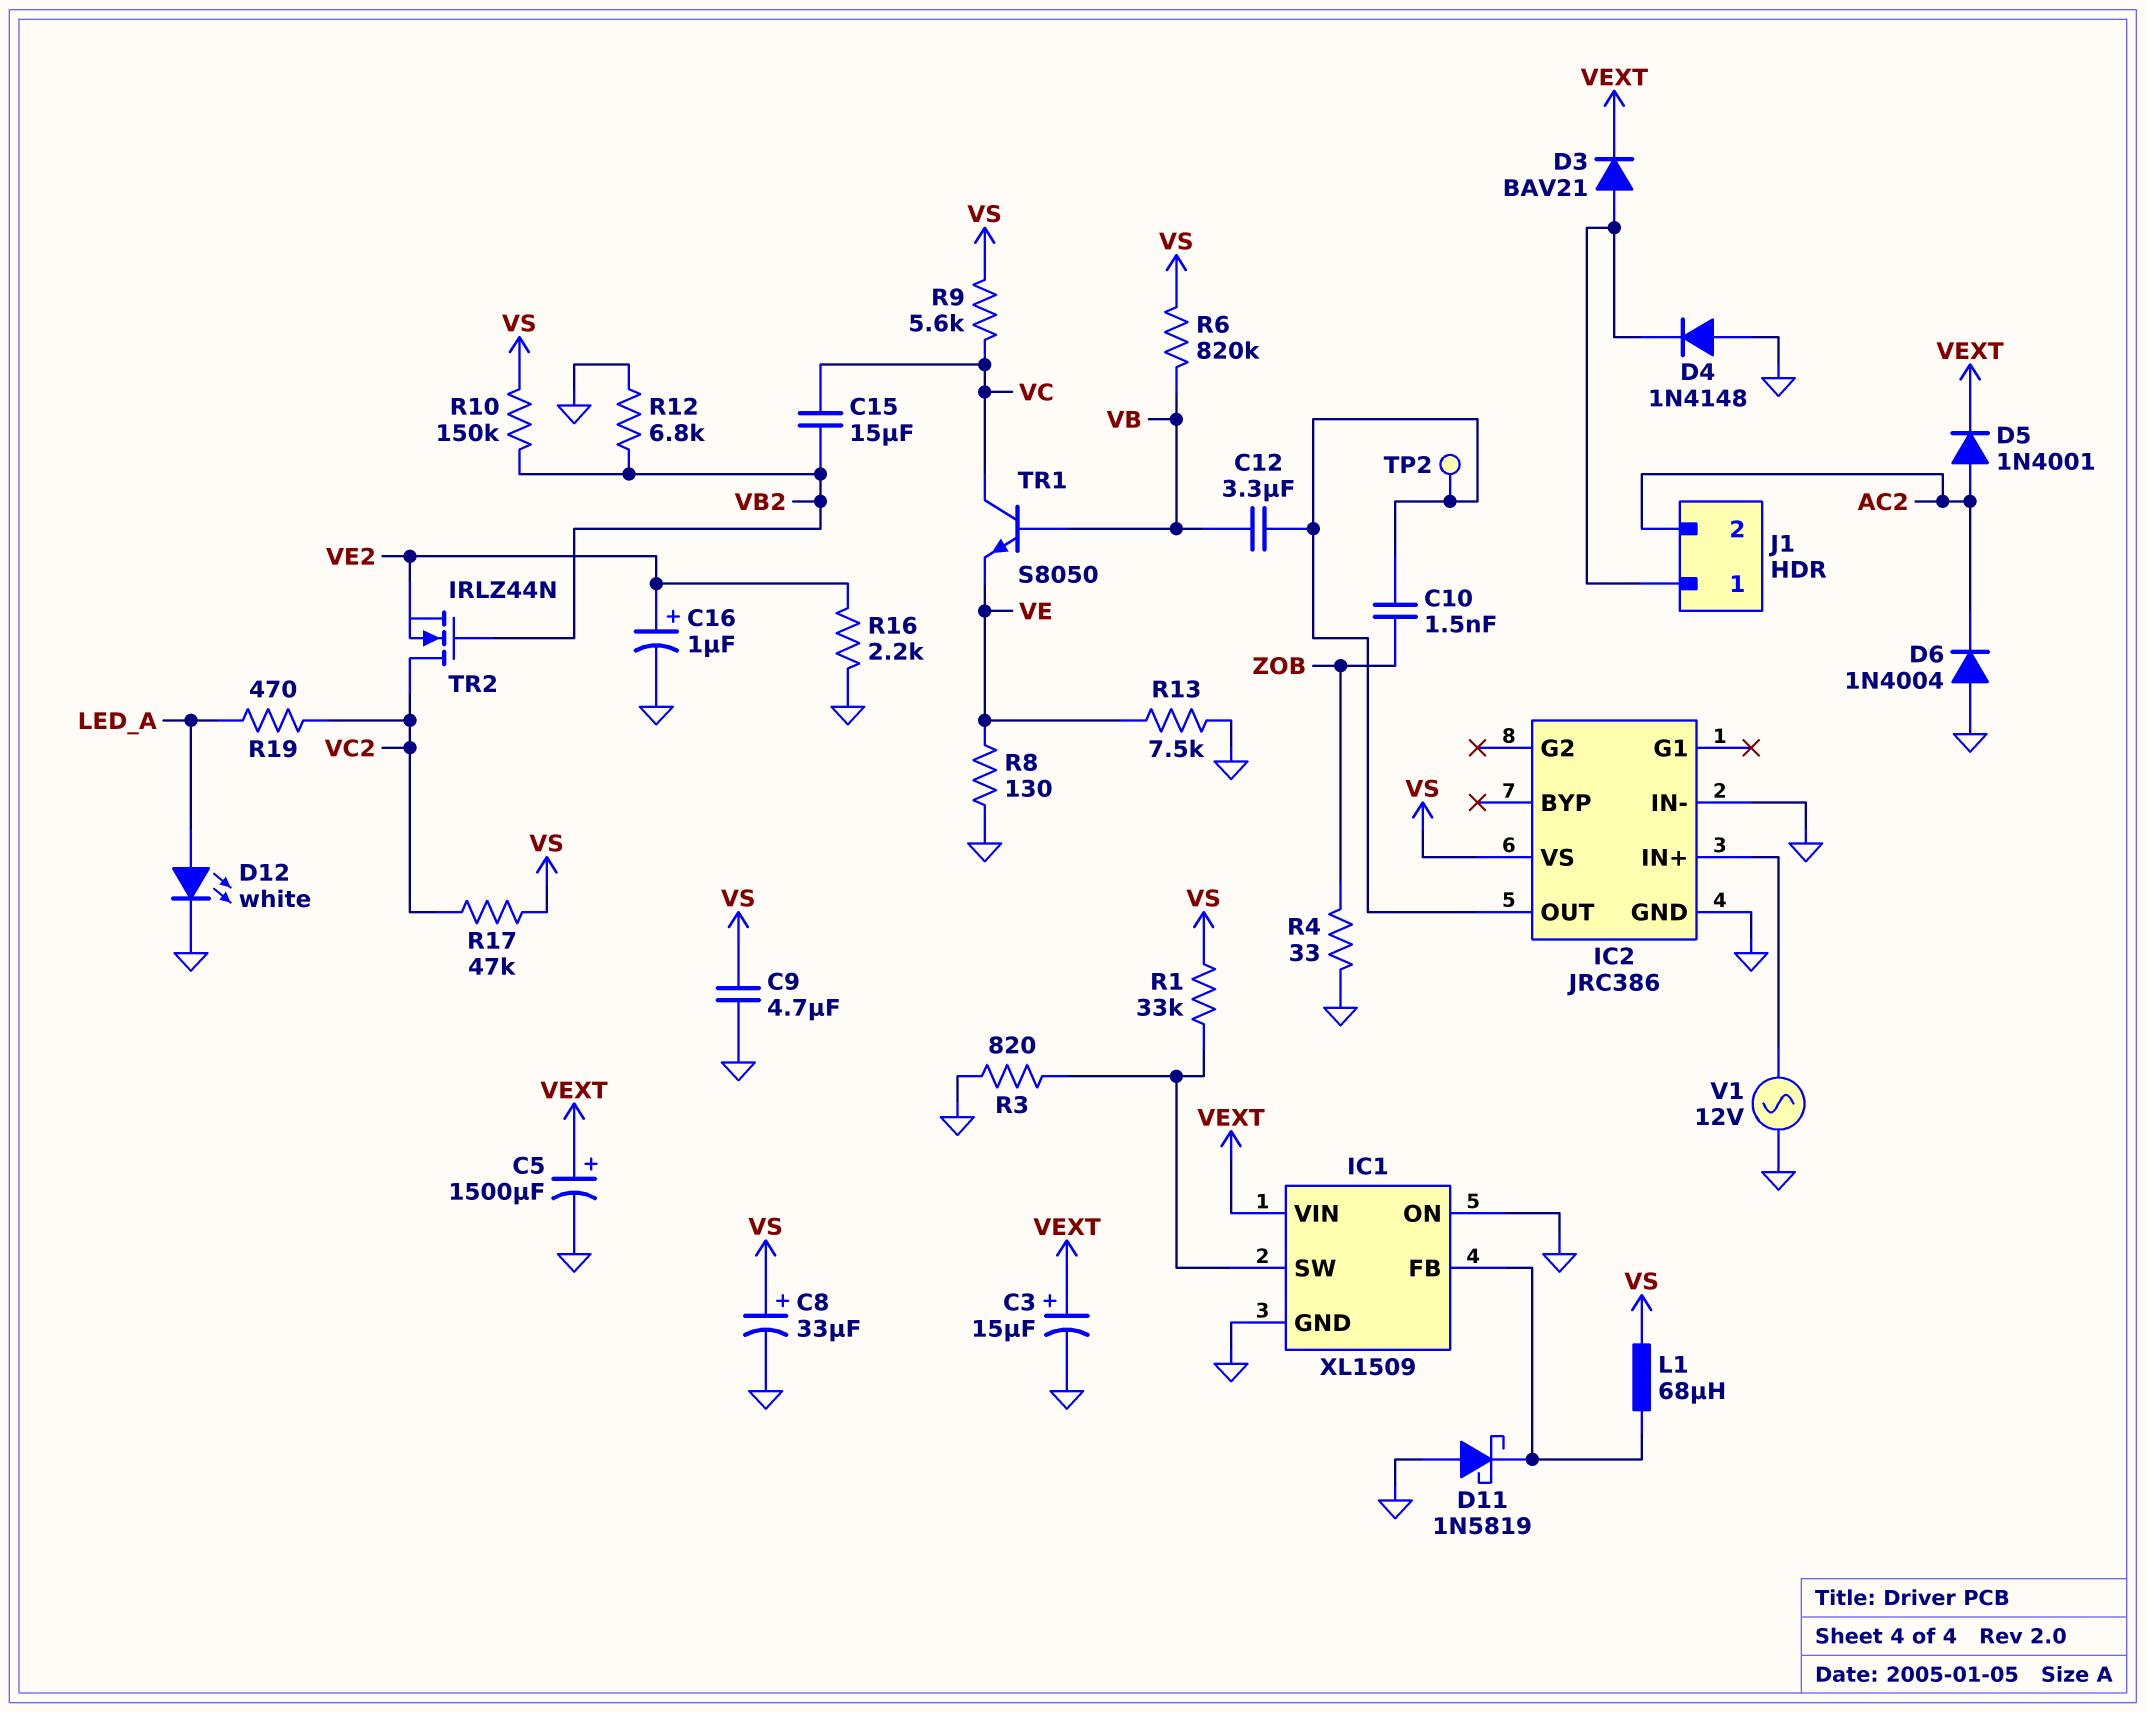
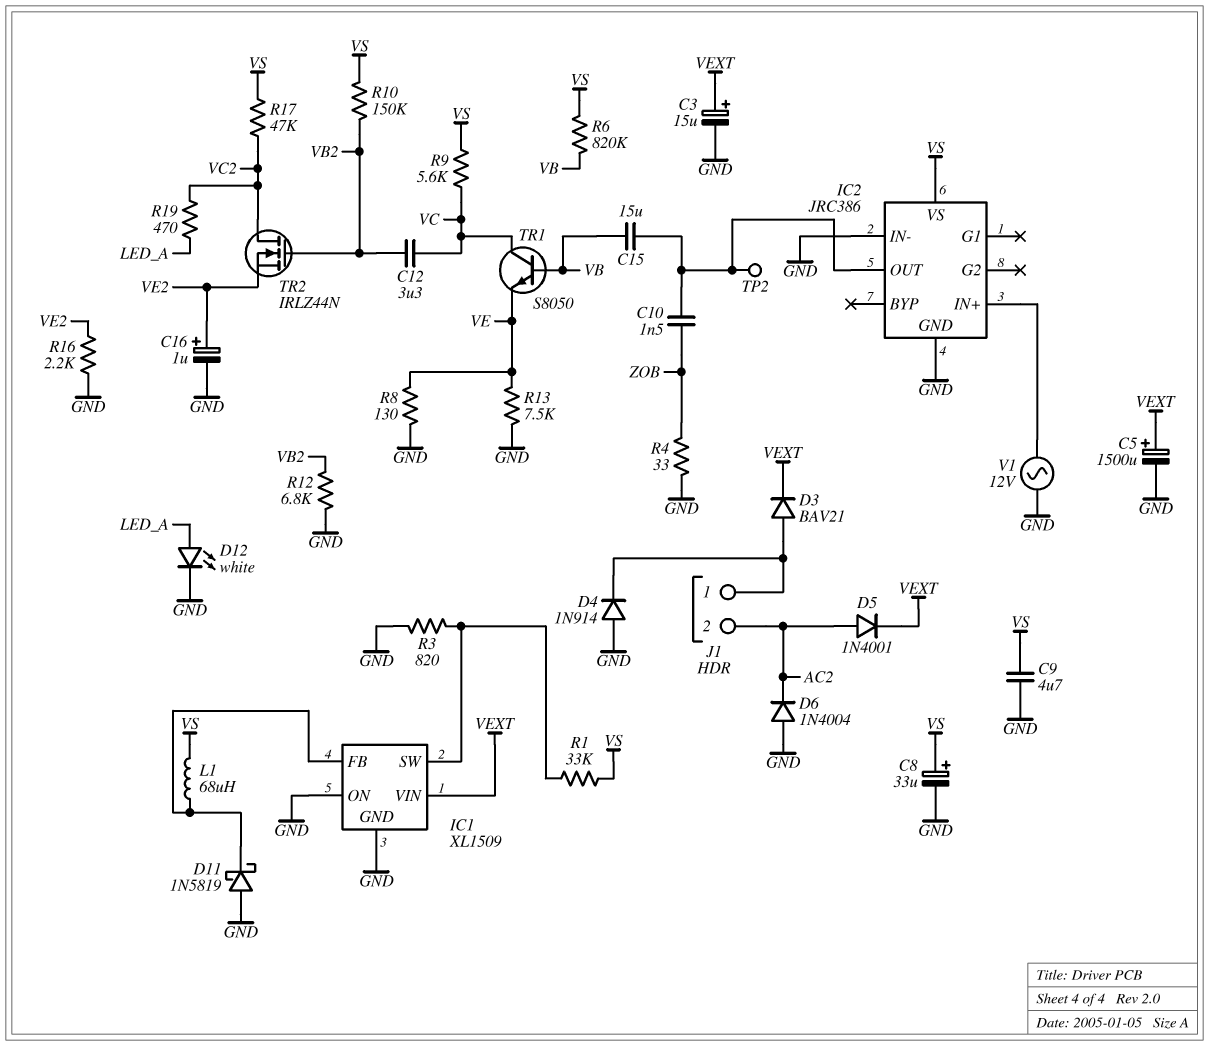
C12: 3.3uF (IC2/OUT, VB) -> 3.3uF (VB2, VC)
C15: 15uF (VB2, VC) -> 15uF (IC2/OUT, VB)
D4: diode 1N4148 (A GND, K J1/1) -> diode 1N914 (A GND, K J1/1)

